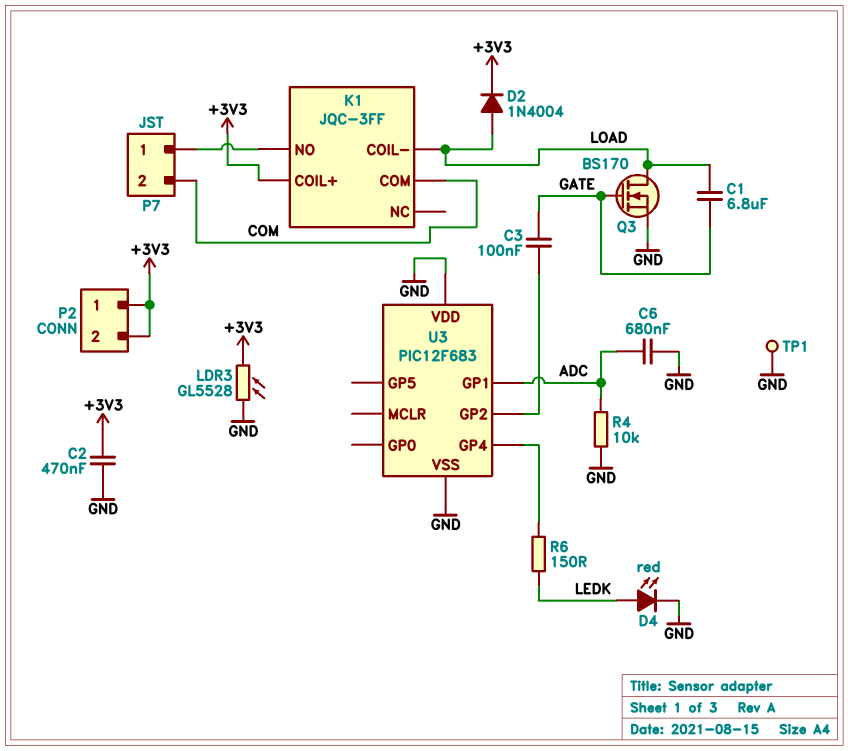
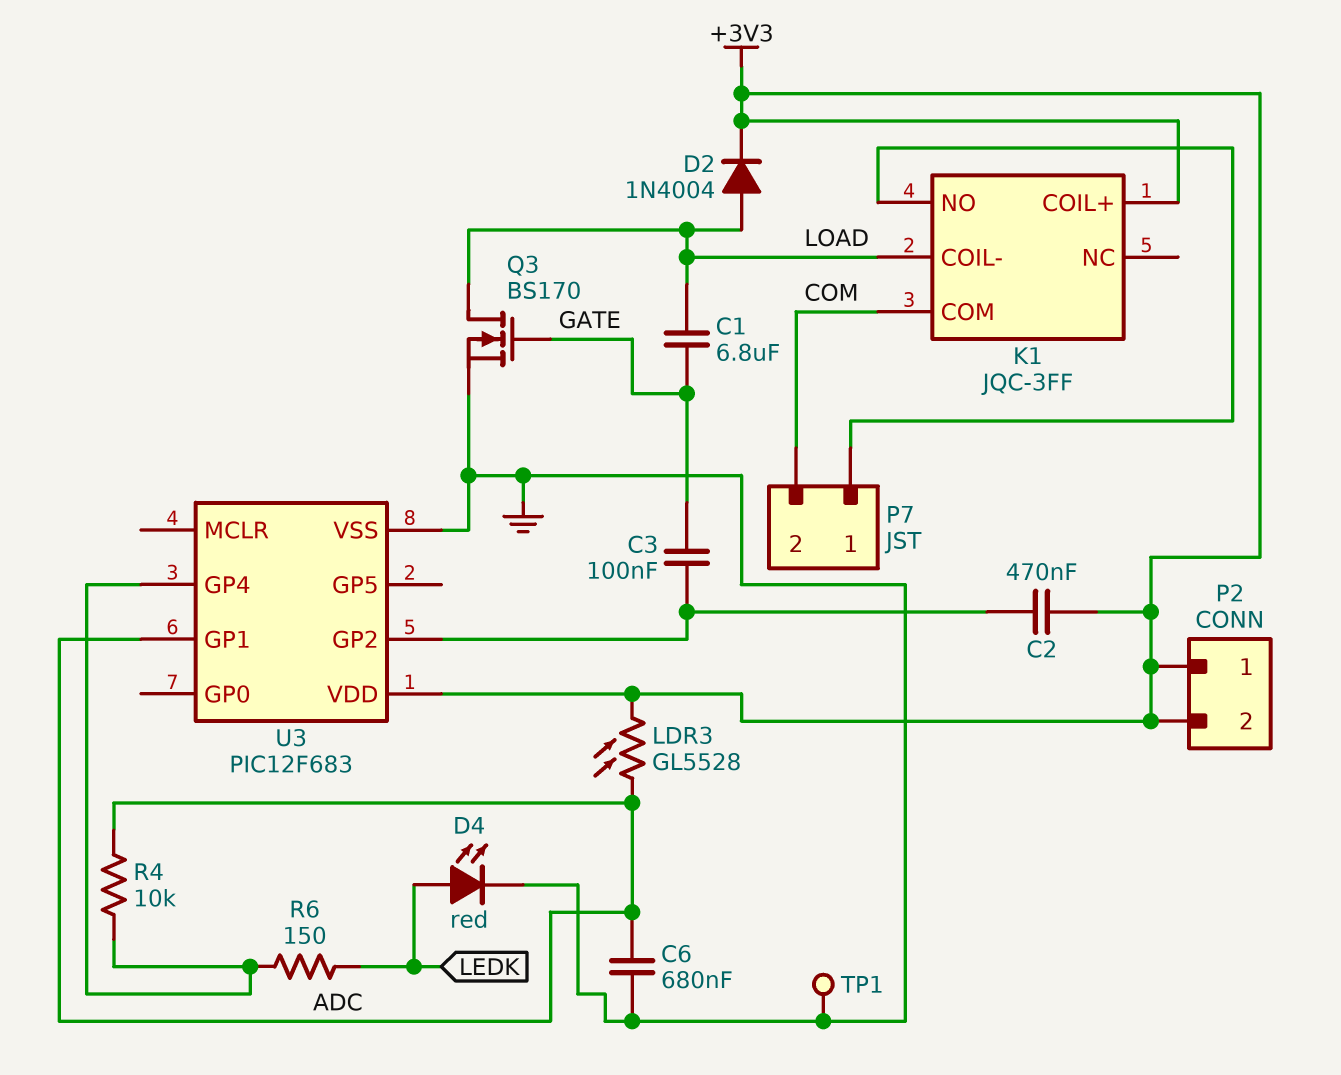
C2: 470nF (+3V3, GND) -> 470nF (+3V3, U3/GP2)
LDR3: GL5528 (+3V3, GND) -> GL5528 (+3V3, ADC)
R4: 10k (ADC, GND) -> 10k (ADC, U3/GP4)
U3 pin VDD: GND -> +3V3

